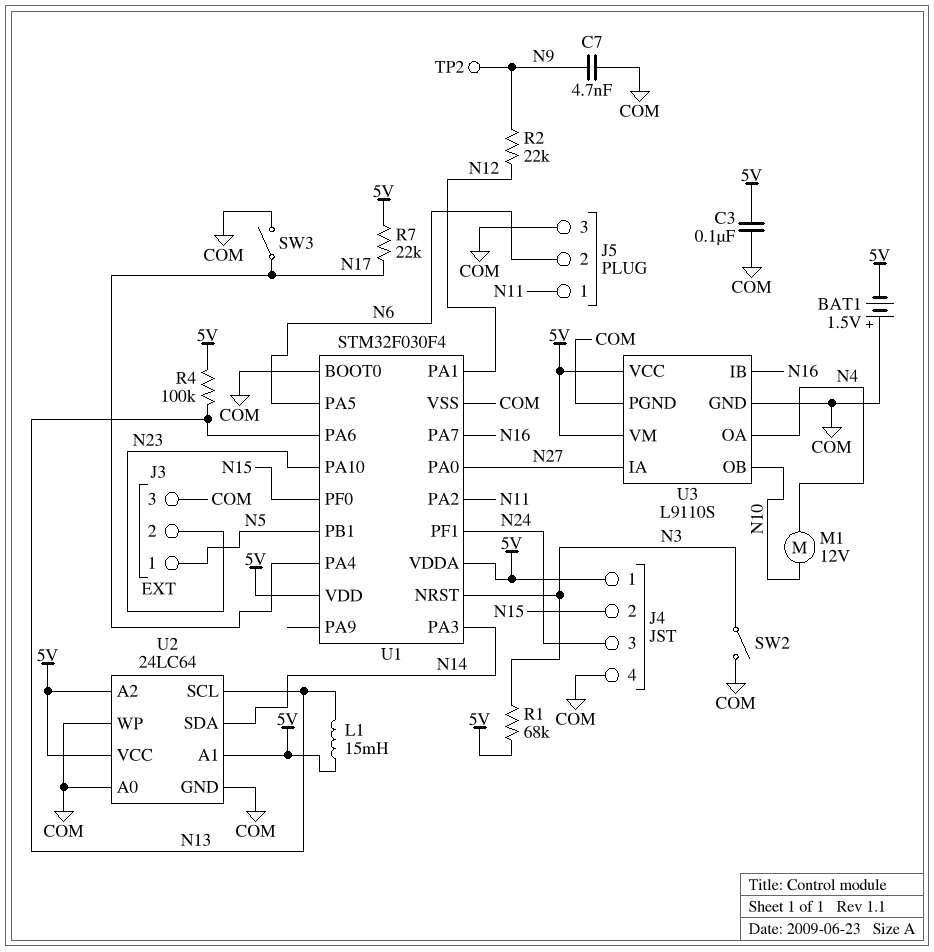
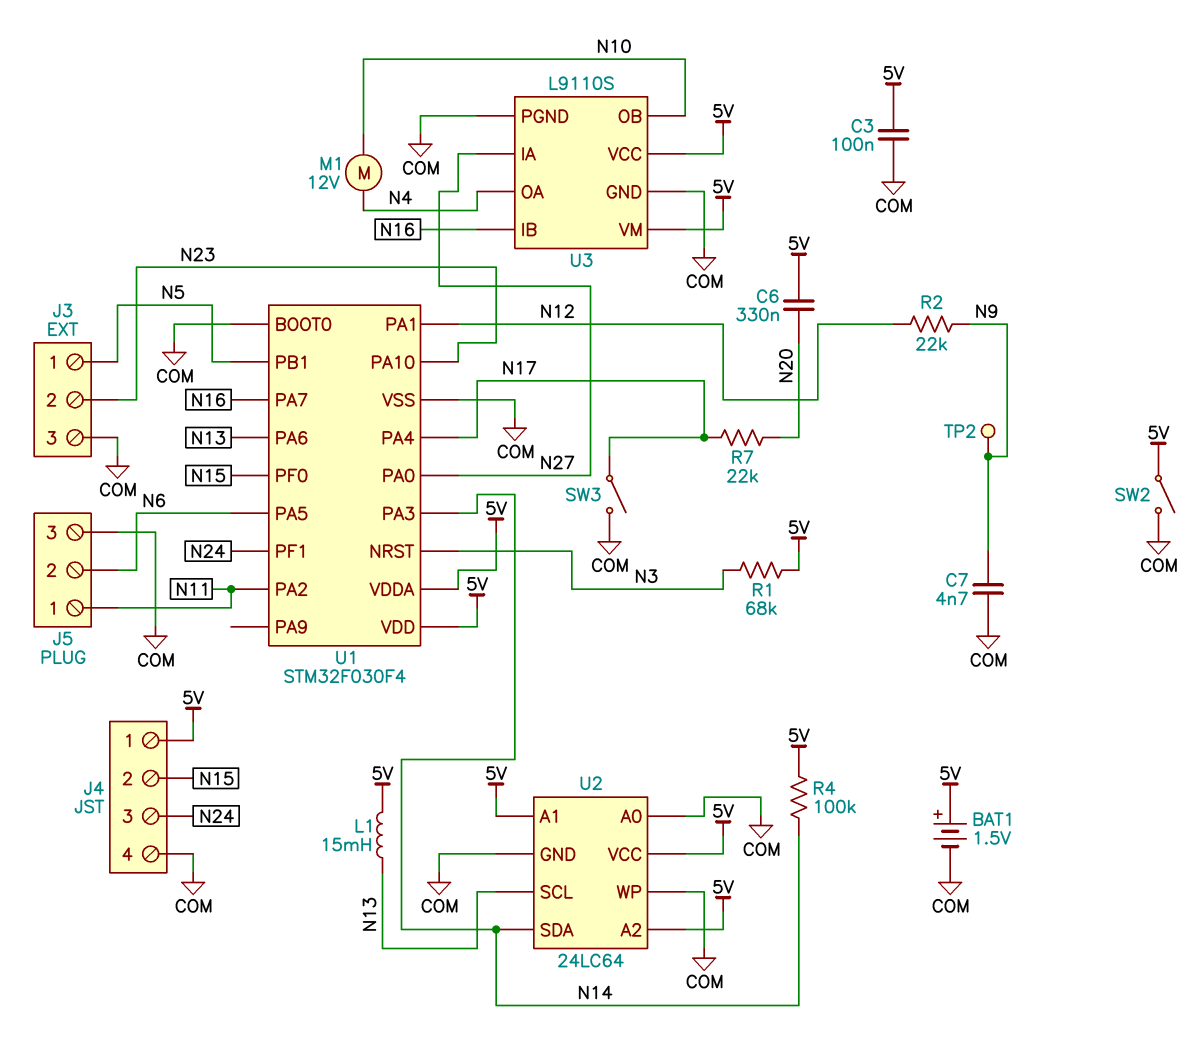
BAT1: 1.5V (plus COM, minus 5V) -> 1.5V (plus 5V, minus COM)
C6: none -> 330nF (5V, N20)
R4: 100k (5V, N13) -> 100k (5V, N14)
R7: 22k (5V, N17) -> 22k (N17, N20)
SW2: switch (COM, N3) -> switch (5V, COM)

